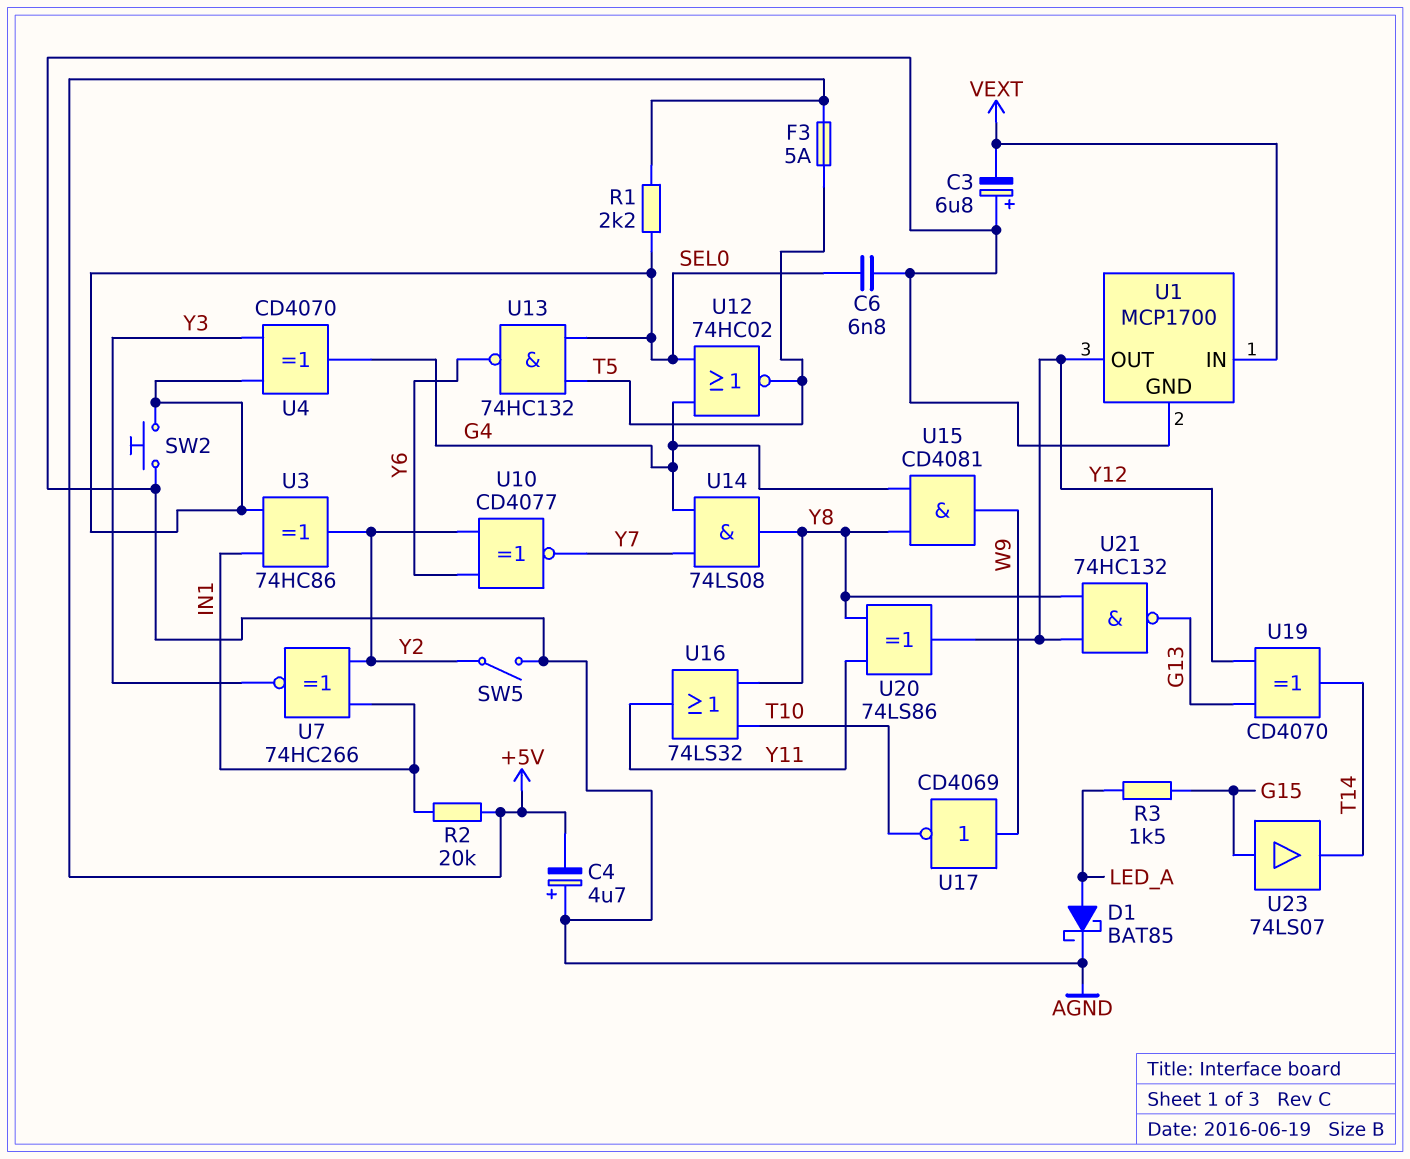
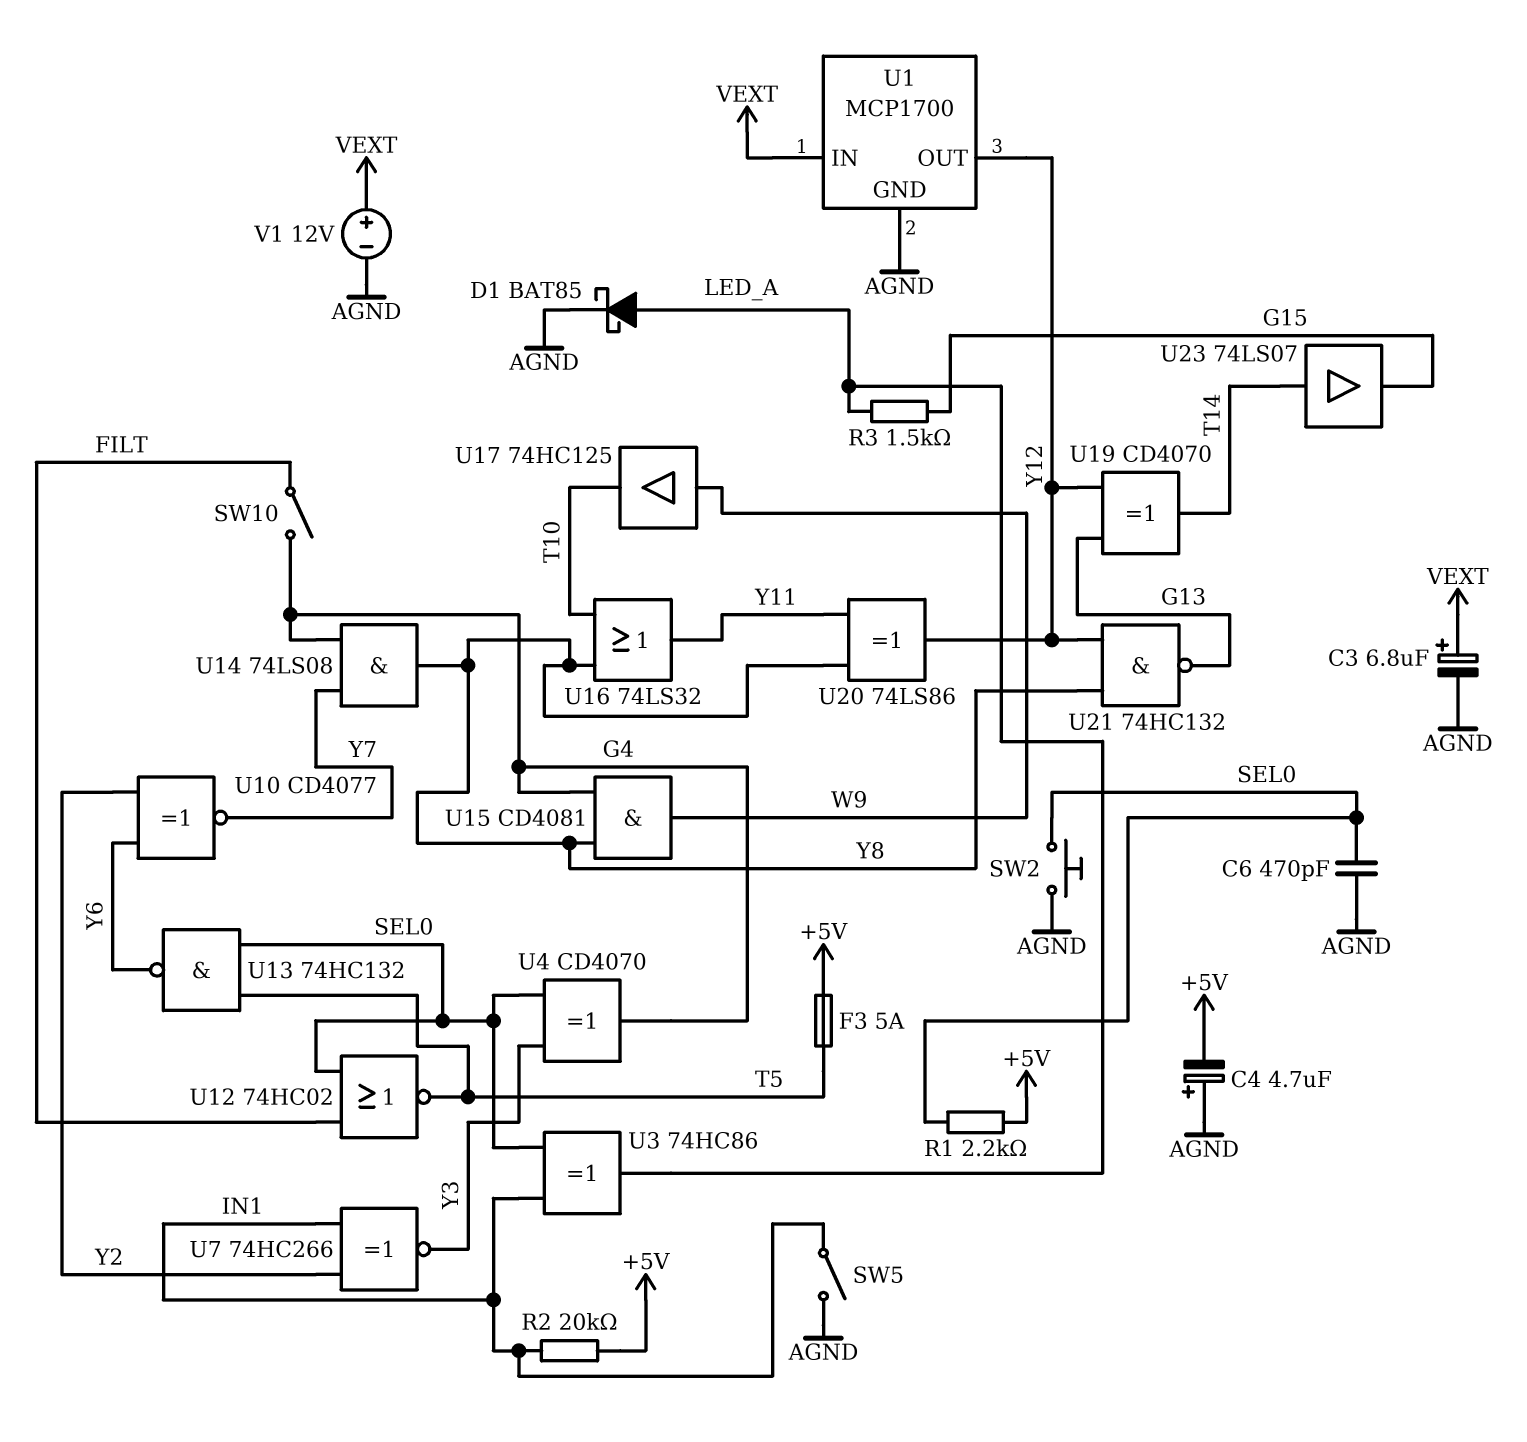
C3: 6.8uF (plus AGND, minus VEXT) -> 6.8uF (plus VEXT, minus AGND)
C6: 6.8nF (AGND, SEL0) -> 470pF (AGND, SEL0)
SW5: switch (AGND, Y2) -> switch (AGND, IN1)
SW10: none -> switch (FILT, G4)
U3: XOR 74HC86 (in IN1, in SEL0, out Y2) -> XOR 74HC86 (in IN1, in SEL0, out LED_A)
U12: NOR 74HC02 (in G4, in SEL0, out T5) -> NOR 74HC02 (in FILT, in SEL0, out T5)
U17: NOT CD4069 (in W9, out T10) -> buffer 74HC125 (in W9, out T10)
U23: buffer 74LS07 (in G15, out T14) -> buffer 74LS07 (in T14, out G15)
V1: none -> 12V (plus VEXT, minus AGND)

